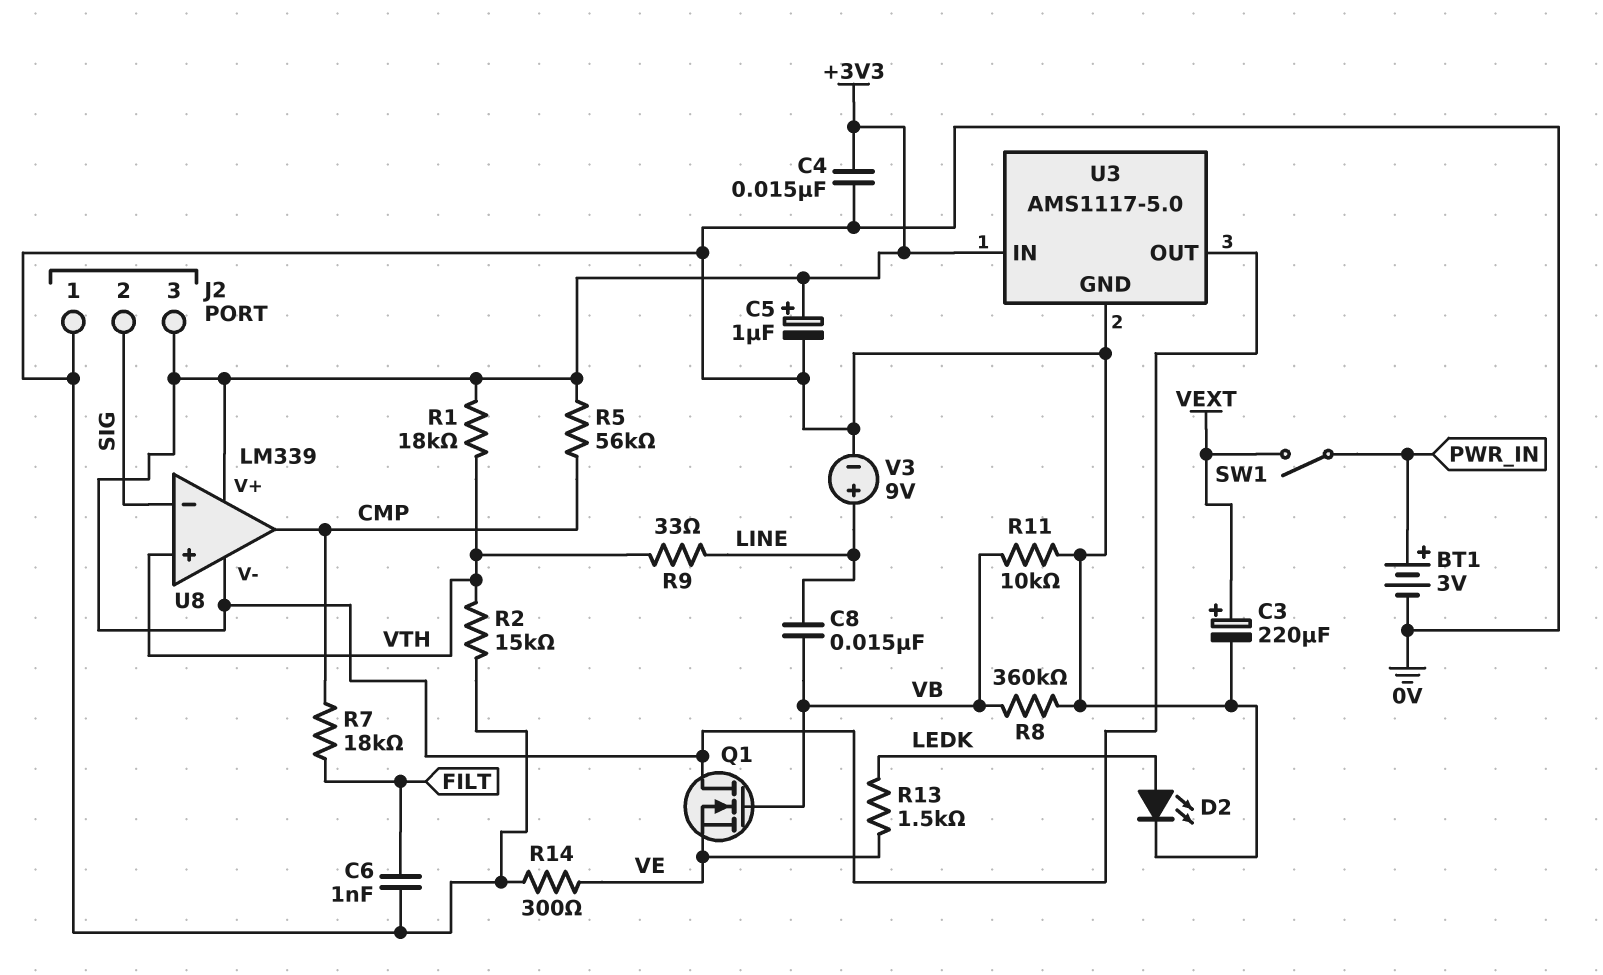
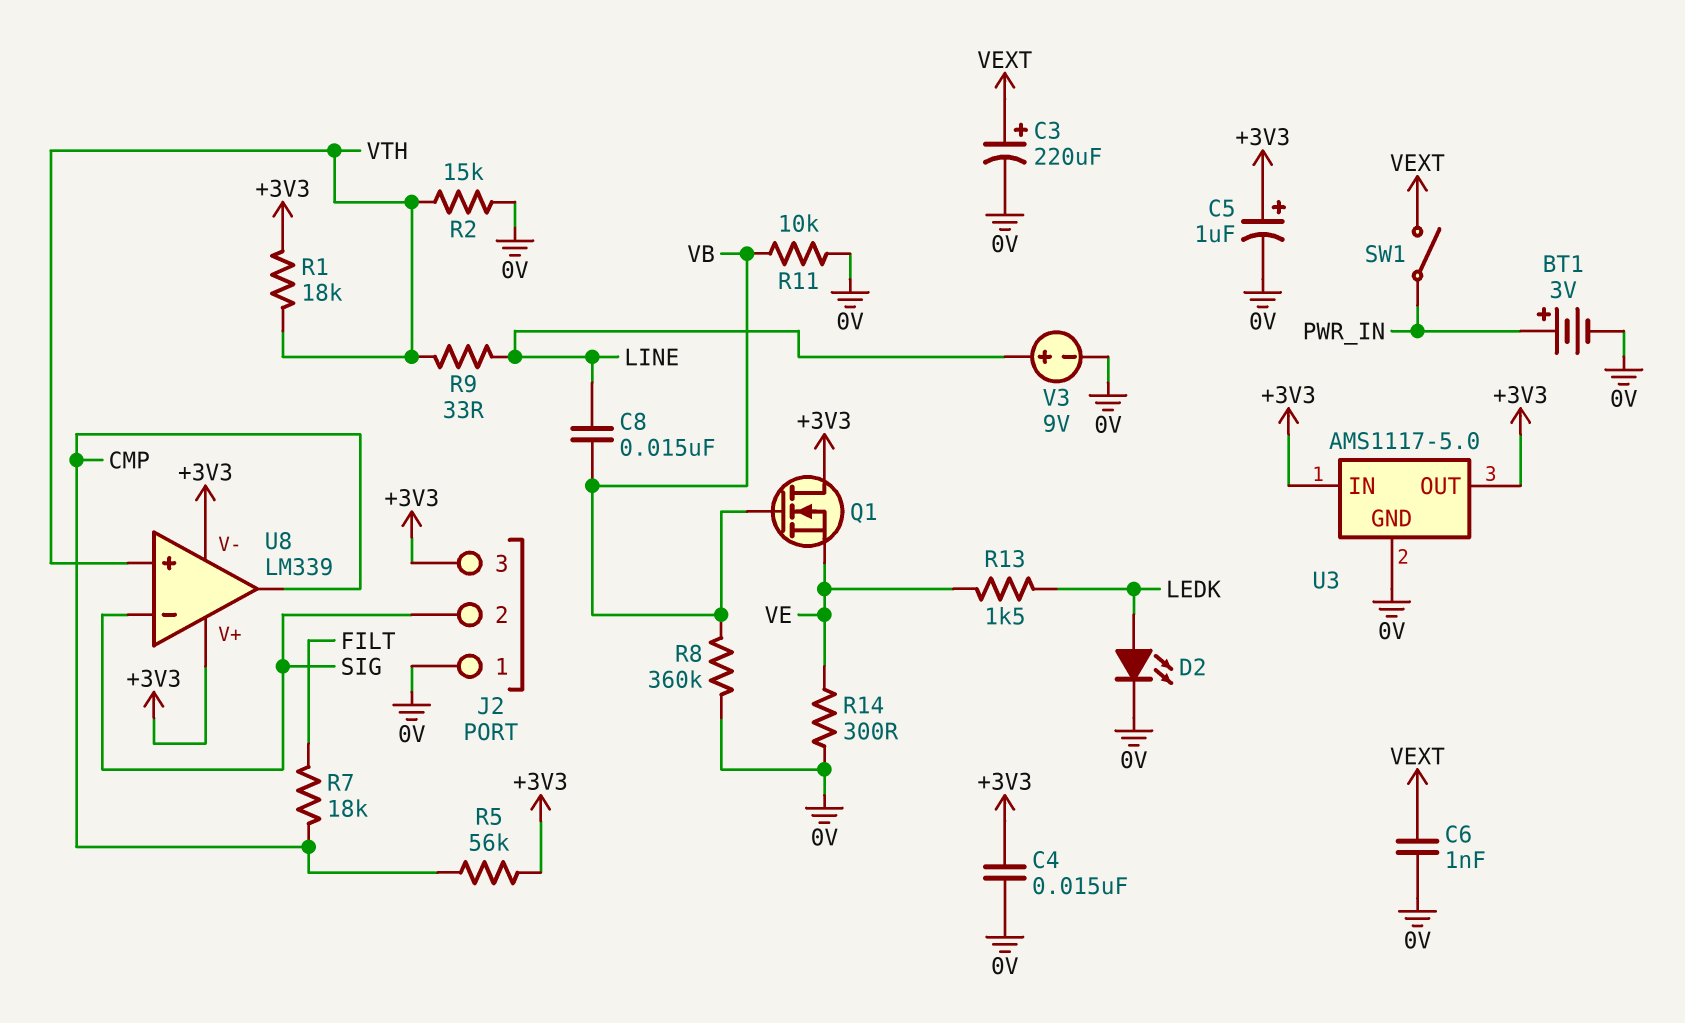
C6: 1nF (0V, FILT) -> 1nF (0V, VEXT)

